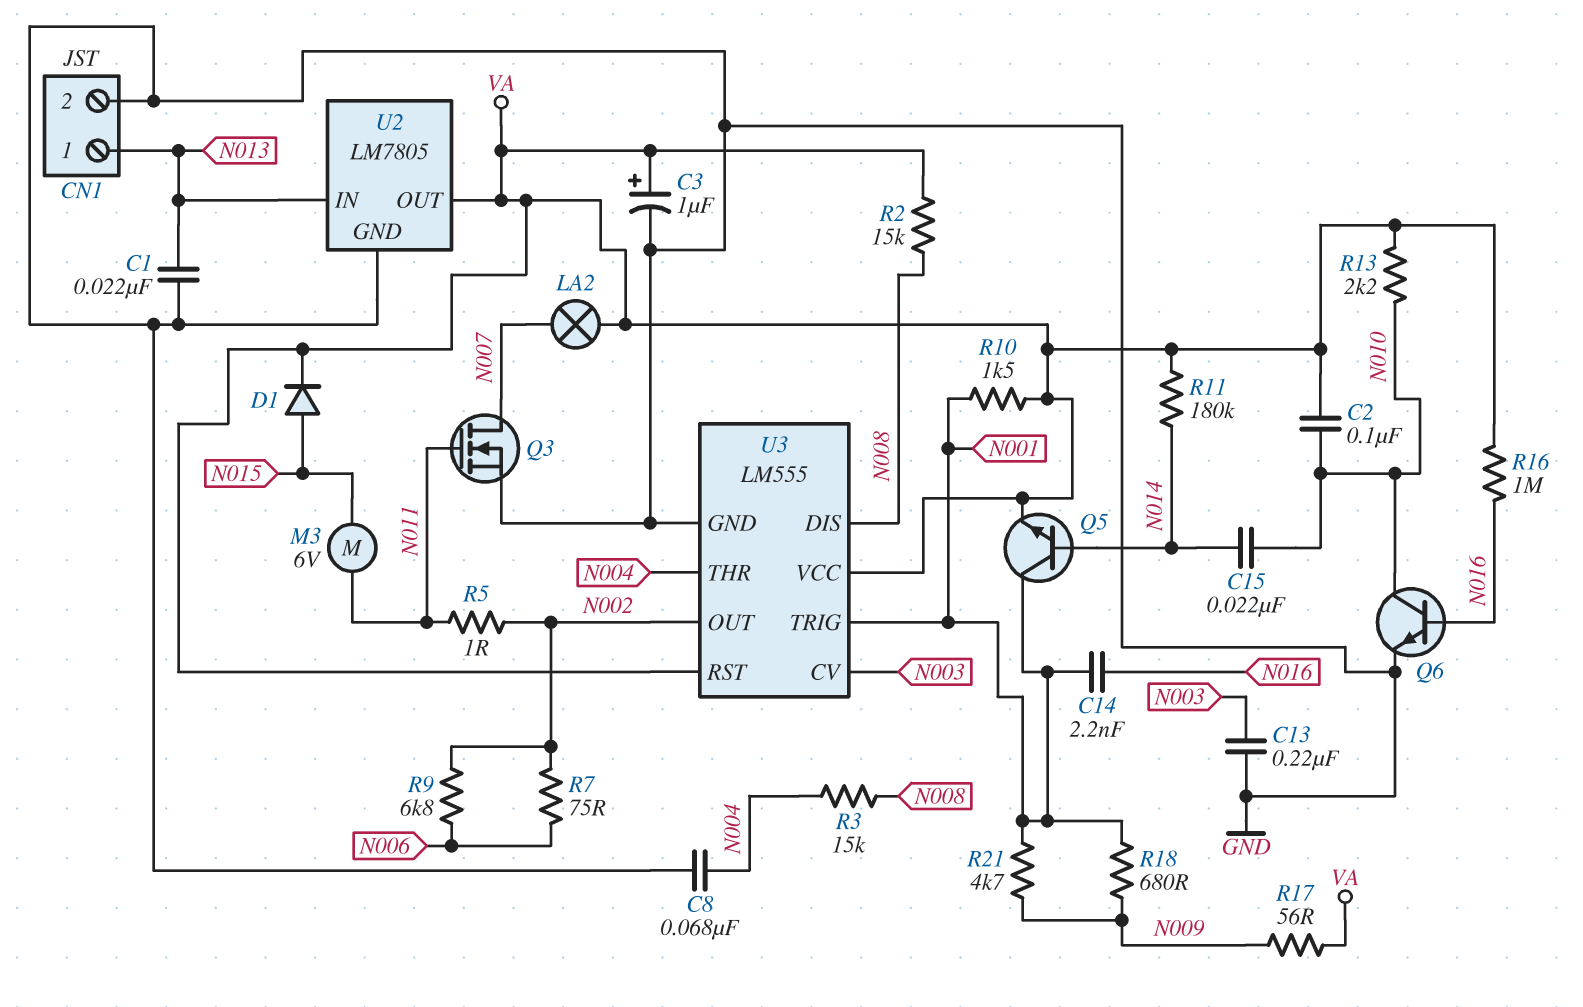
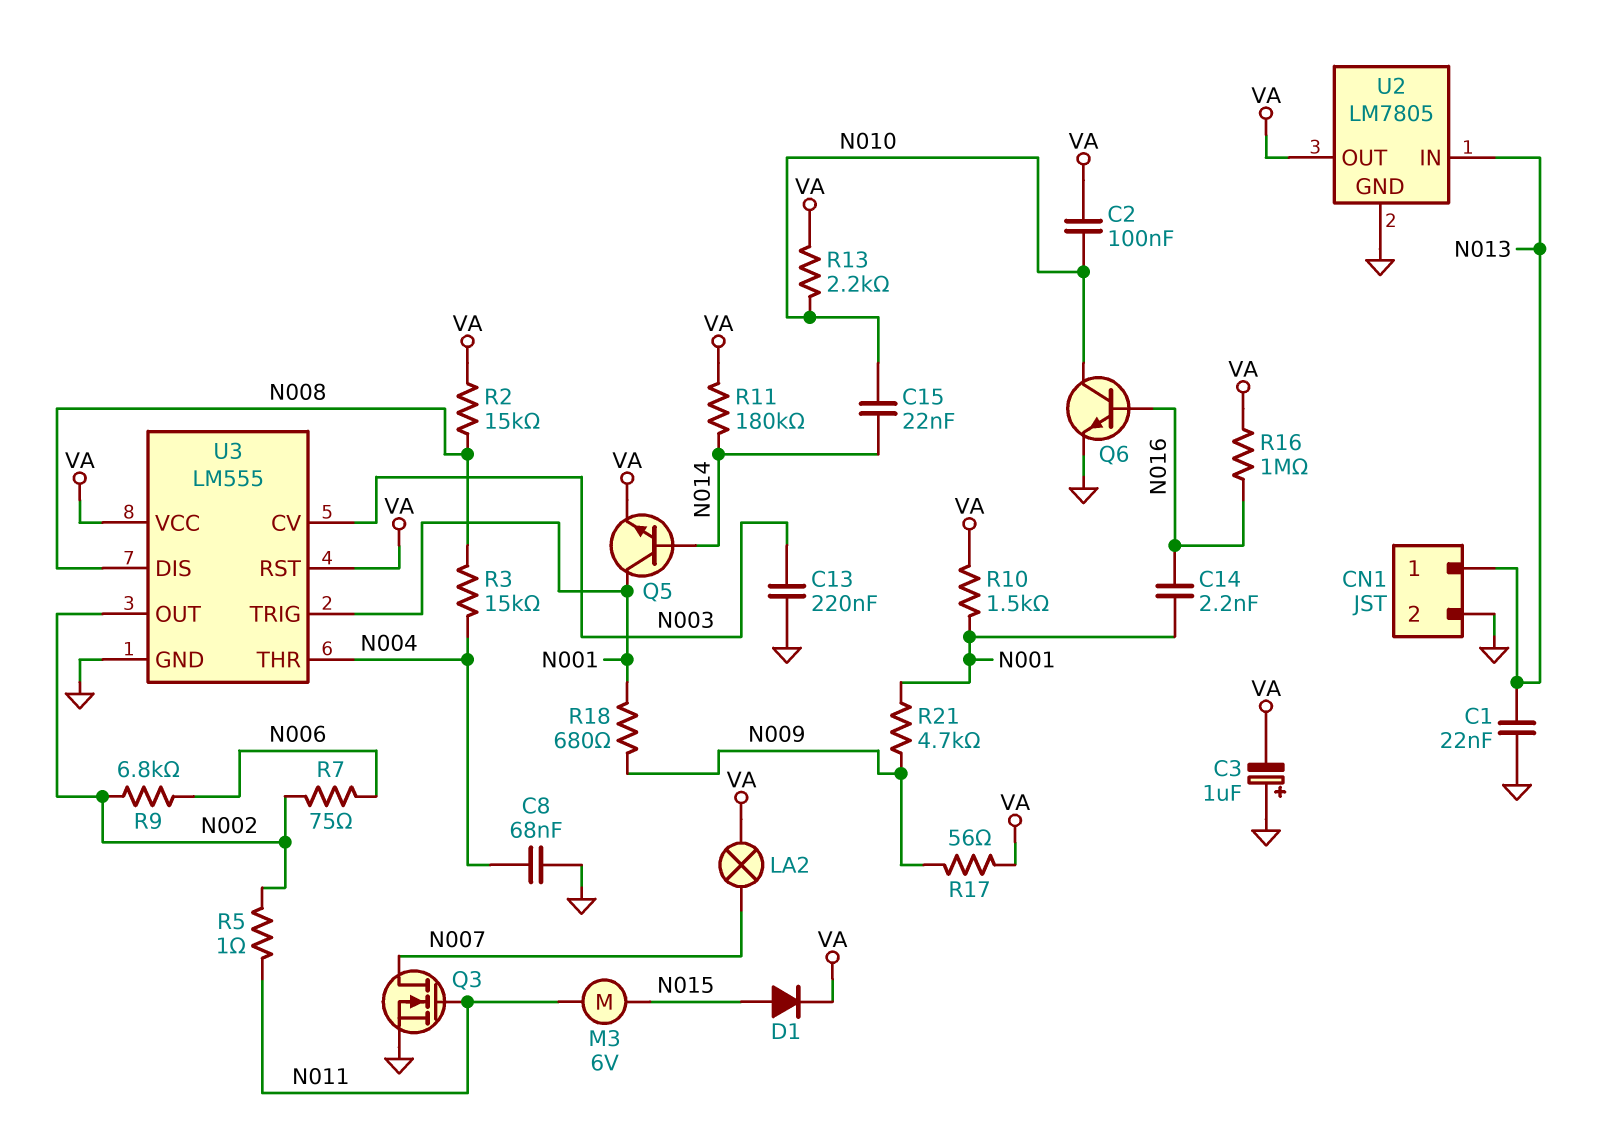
C3: 1uF (plus VA, minus GND) -> 1uF (plus GND, minus VA)

